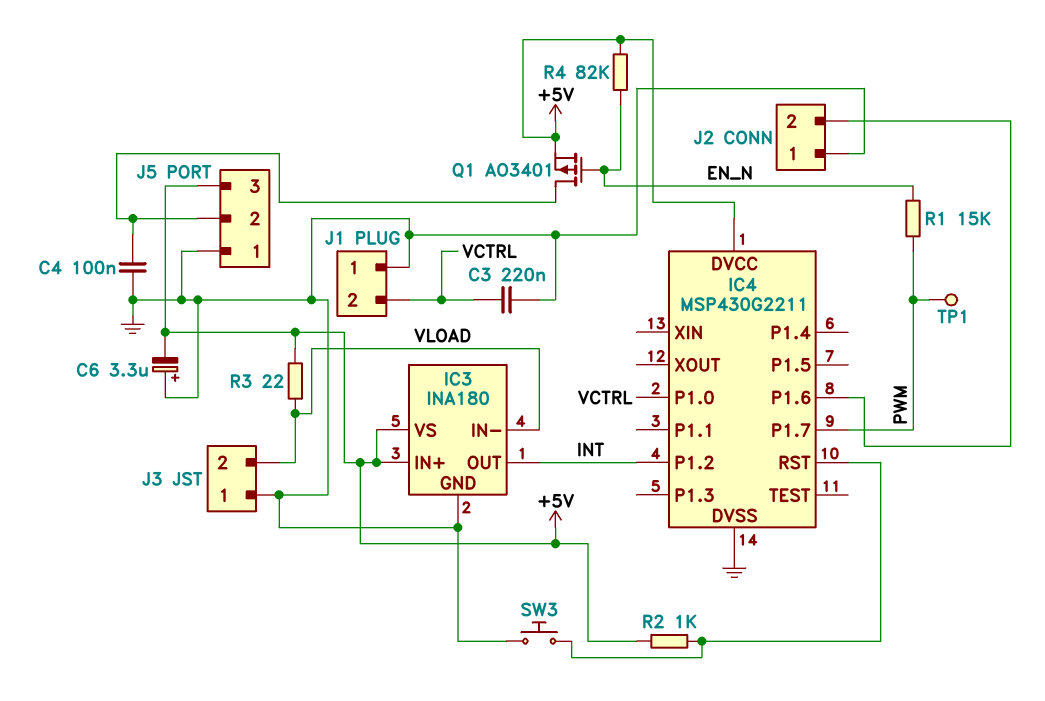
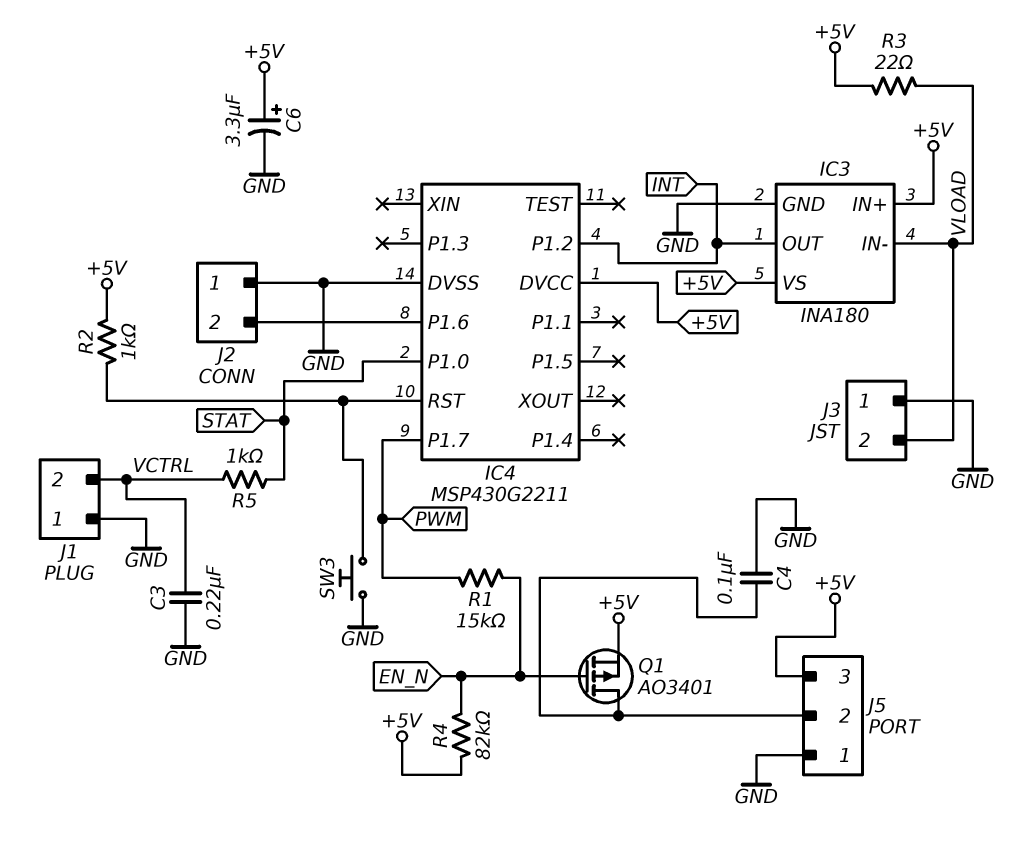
C6: 3.3uF (plus GND, minus +5V) -> 3.3uF (plus +5V, minus GND)
IC4 pin P1.0: VCTRL -> STAT
R5: none -> 1k (STAT, VCTRL)
TP1: test point (PWM) -> none

